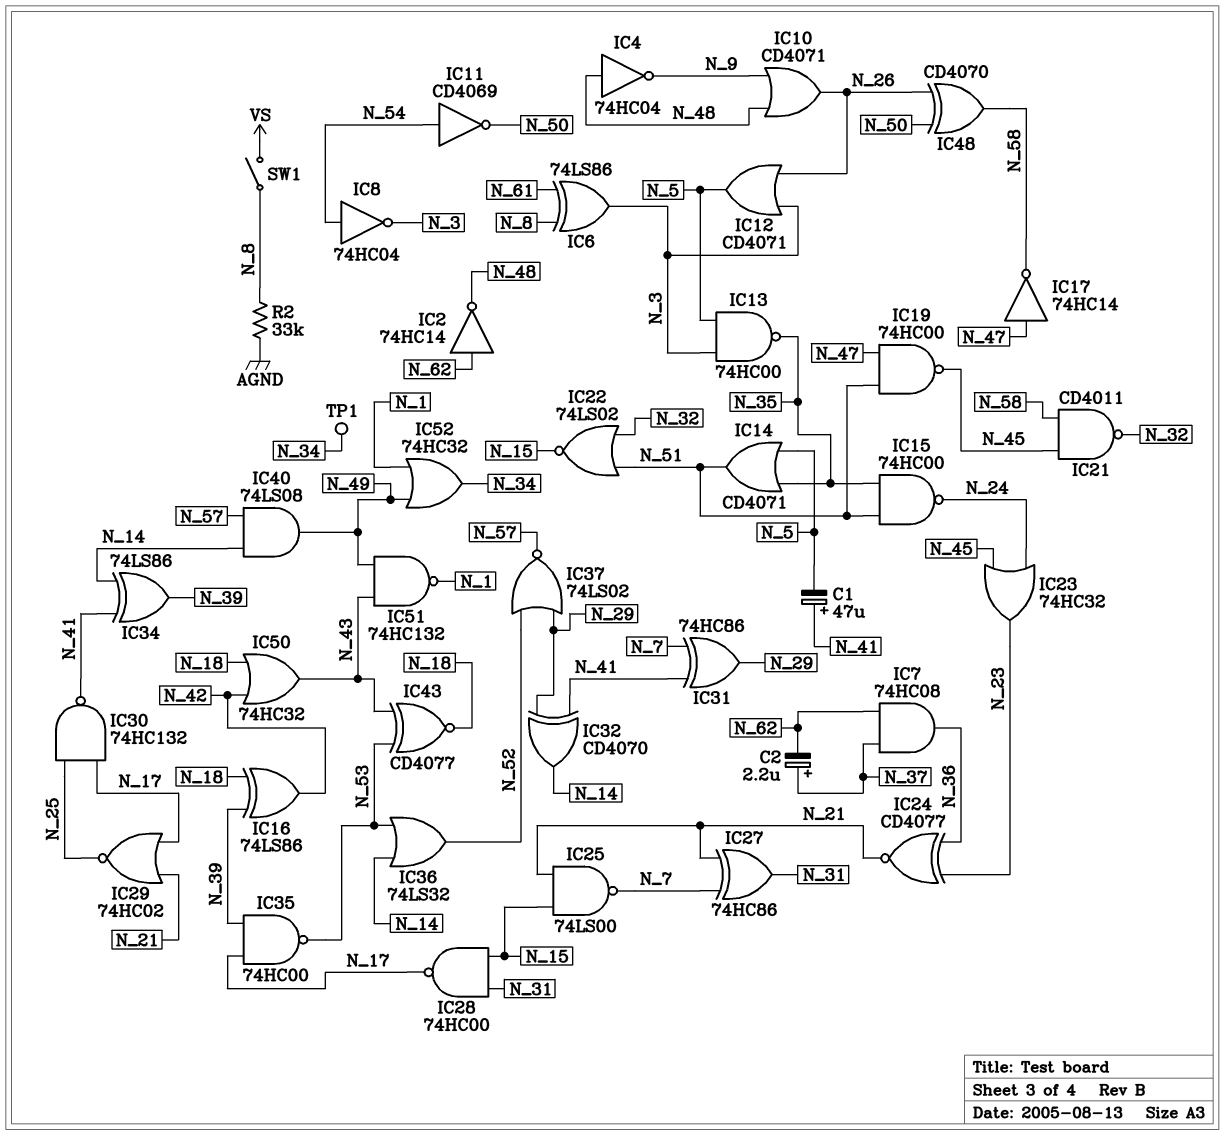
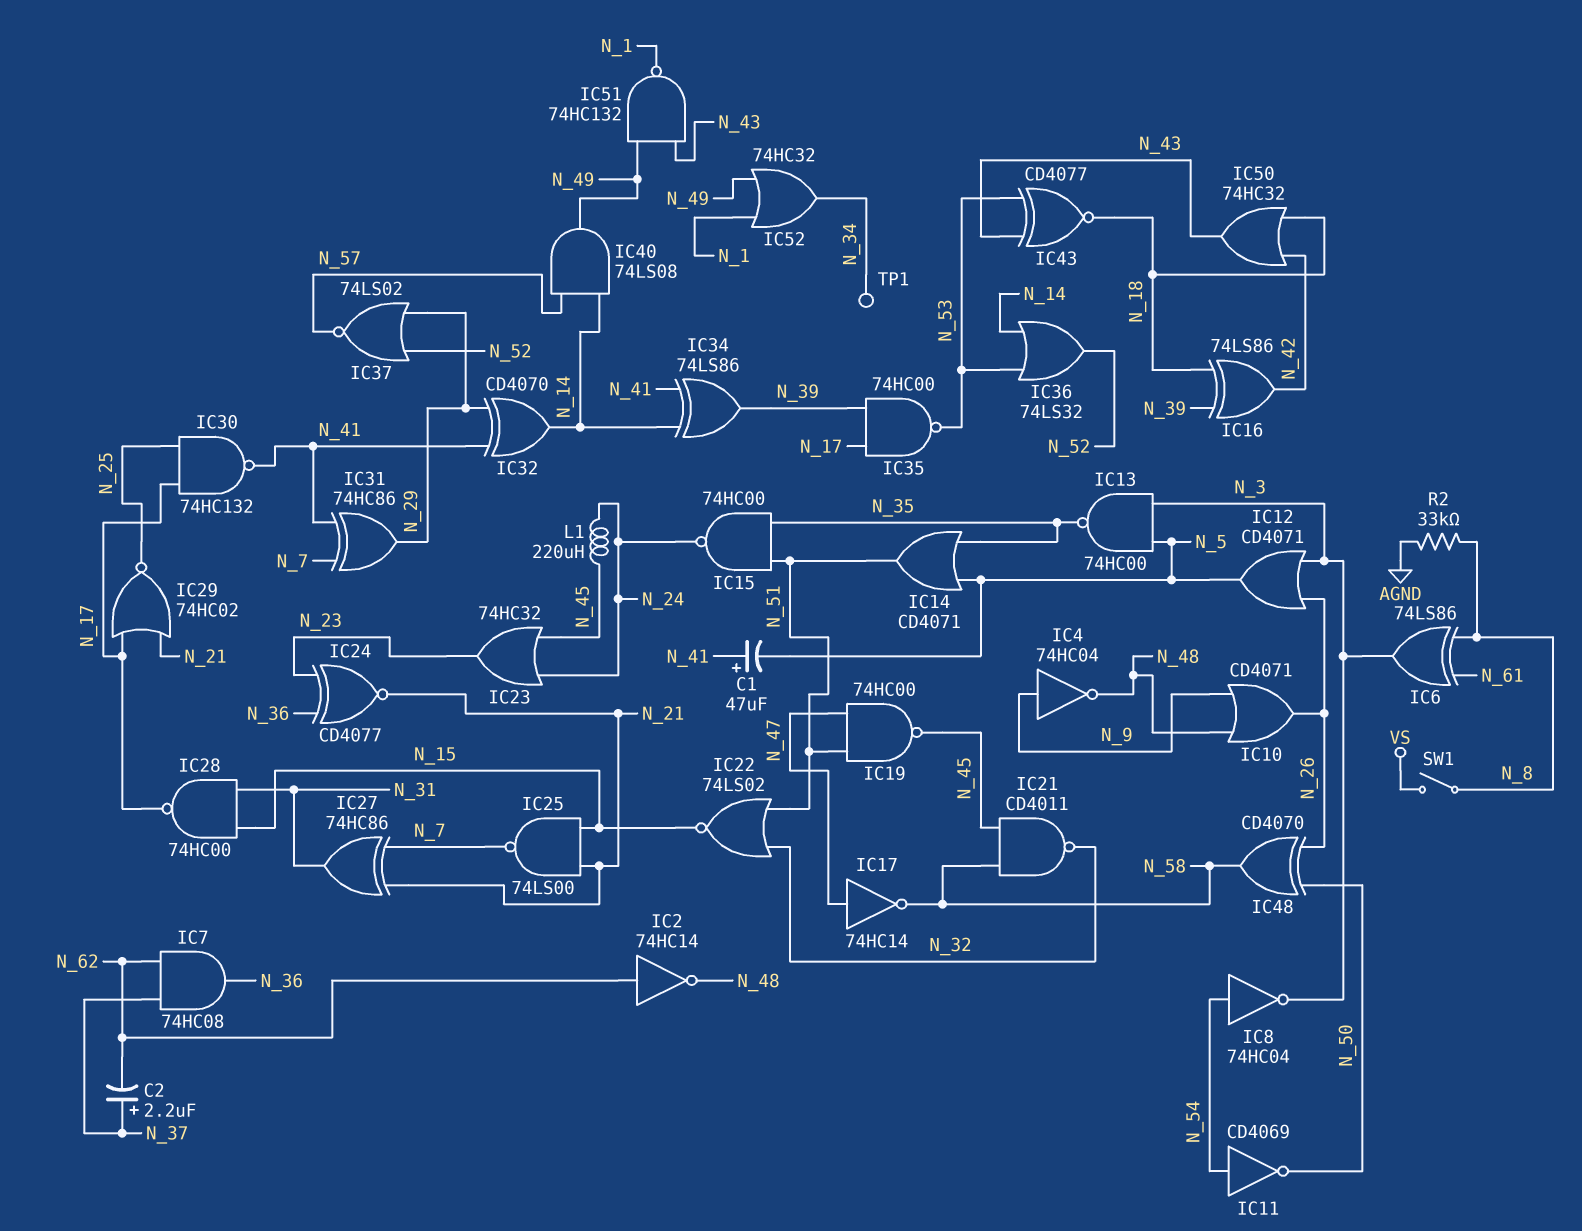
IC4: NOT 74HC04 (in N_48, out N_9) -> NOT 74HC04 (in N_9, out N_48)
L1: none -> 220uH (N_24, N_45)

